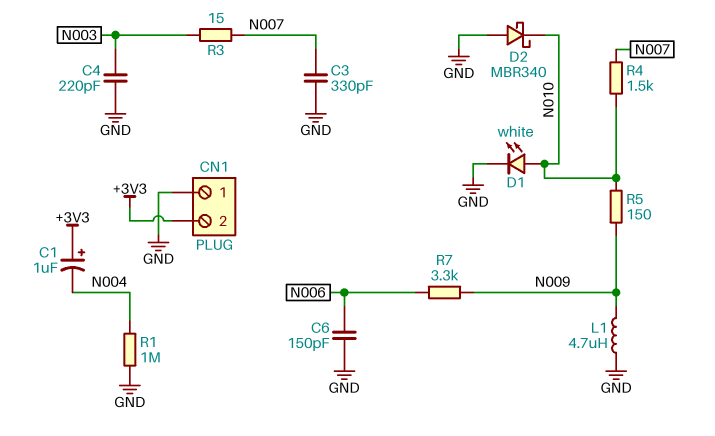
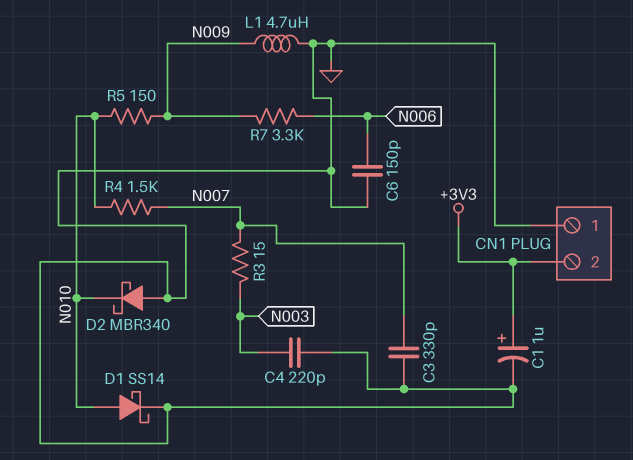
C1: 1uF (plus +3V3, minus N004) -> 1uF (plus +3V3, minus GND)
D1: LED white (A N010, K GND) -> schottky SS14 (A N010, K GND)
R1: 1M (GND, N004) -> none

